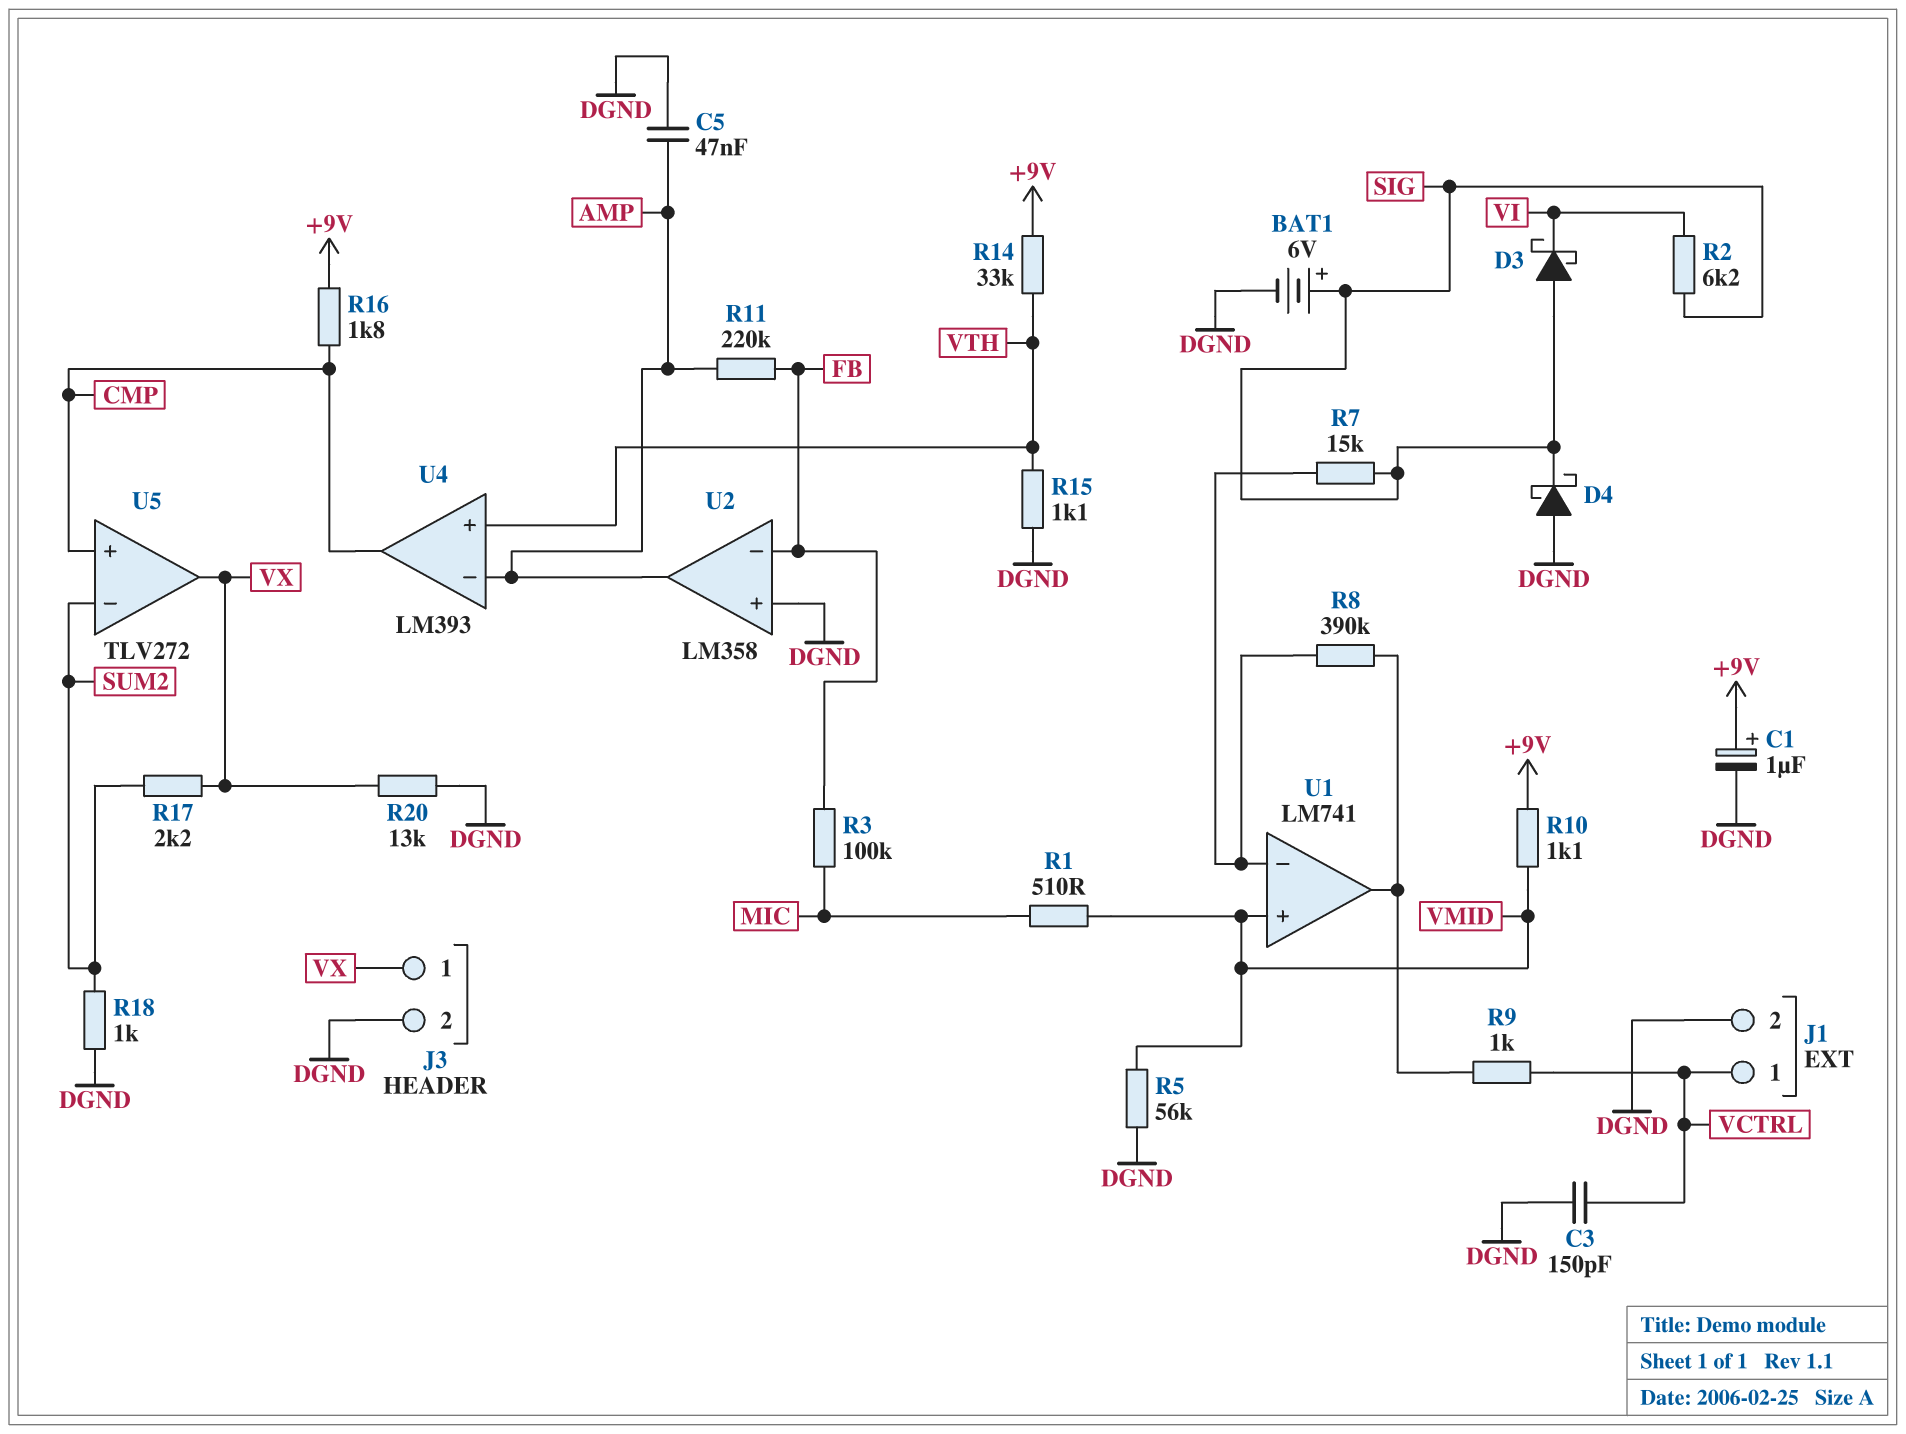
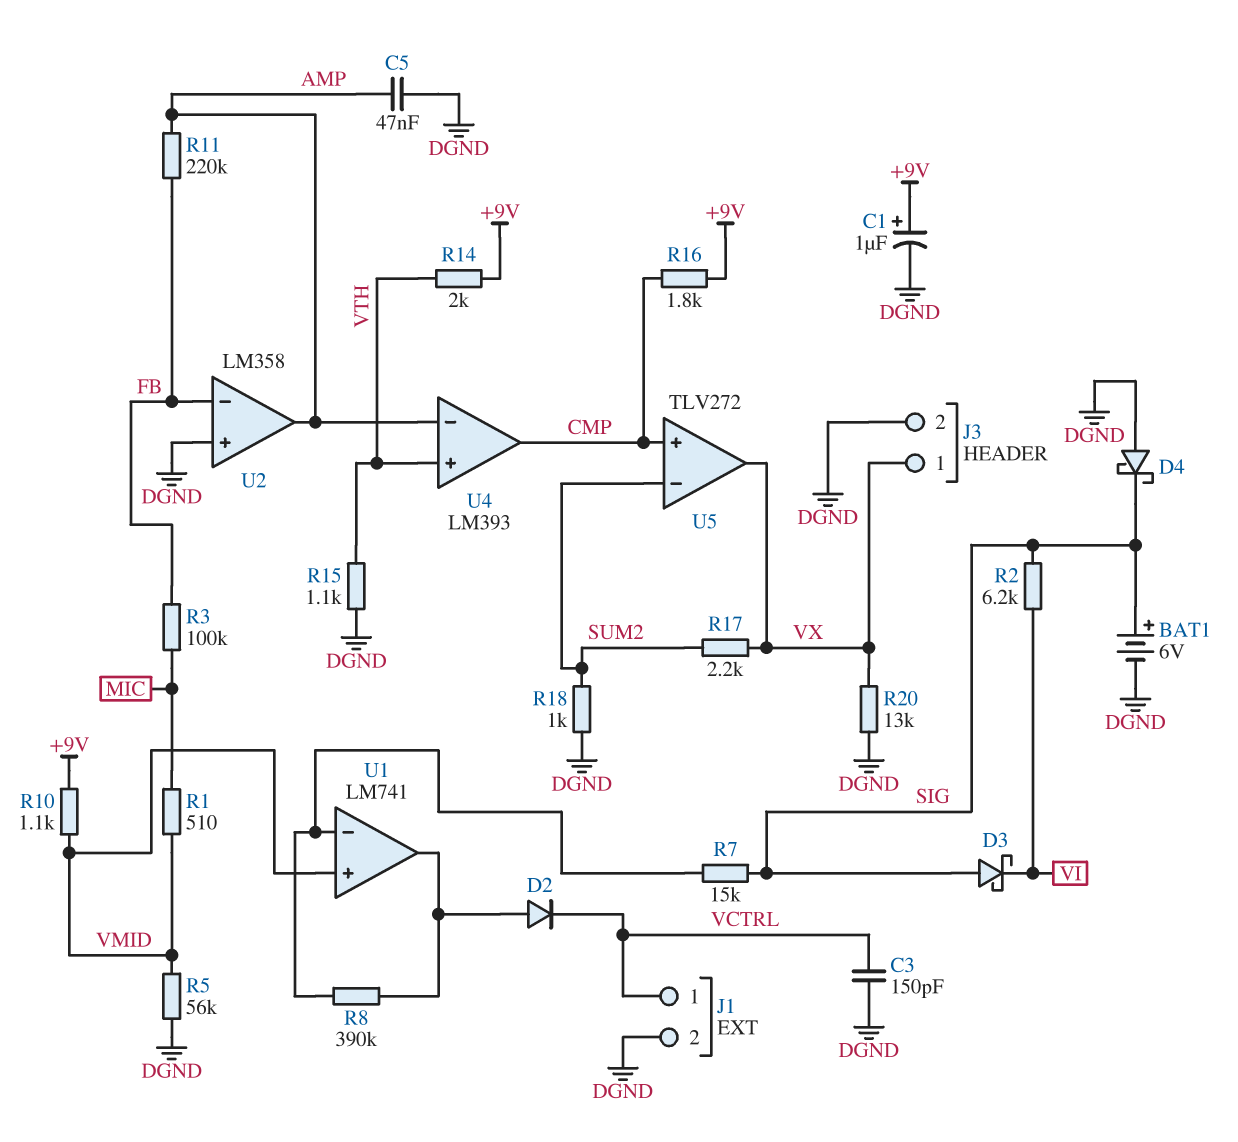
D2: none -> diode (A U1/out, K VCTRL)
R9: 1k (U1/out, VCTRL) -> none
R14: 33k (+9V, VTH) -> 2k (+9V, VTH)

